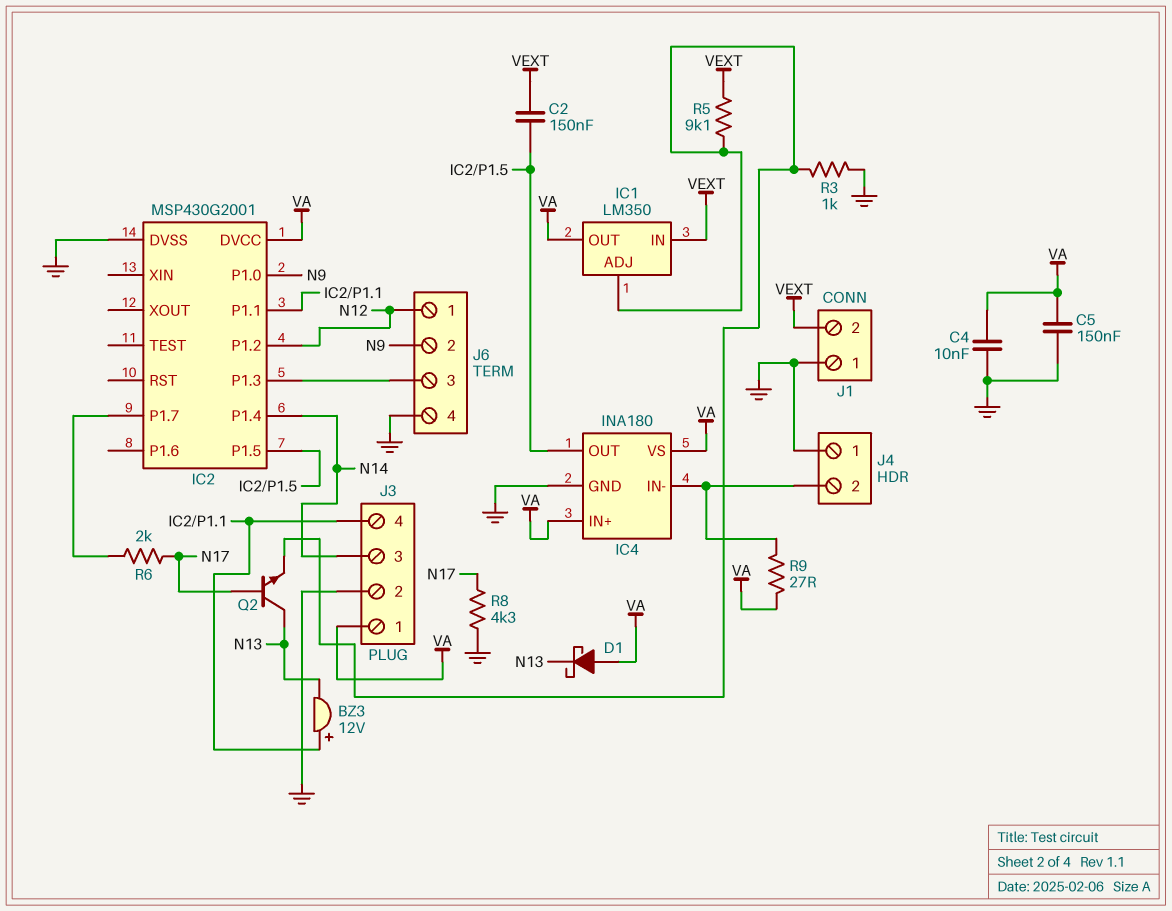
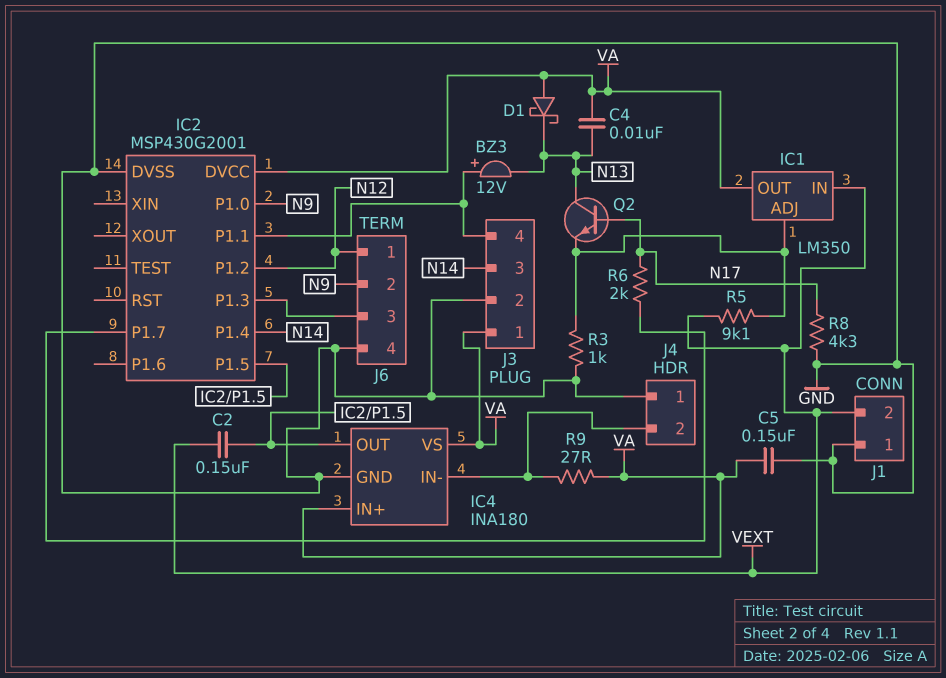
C4: 10nF (GND, VA) -> 10nF (N13, VA)

